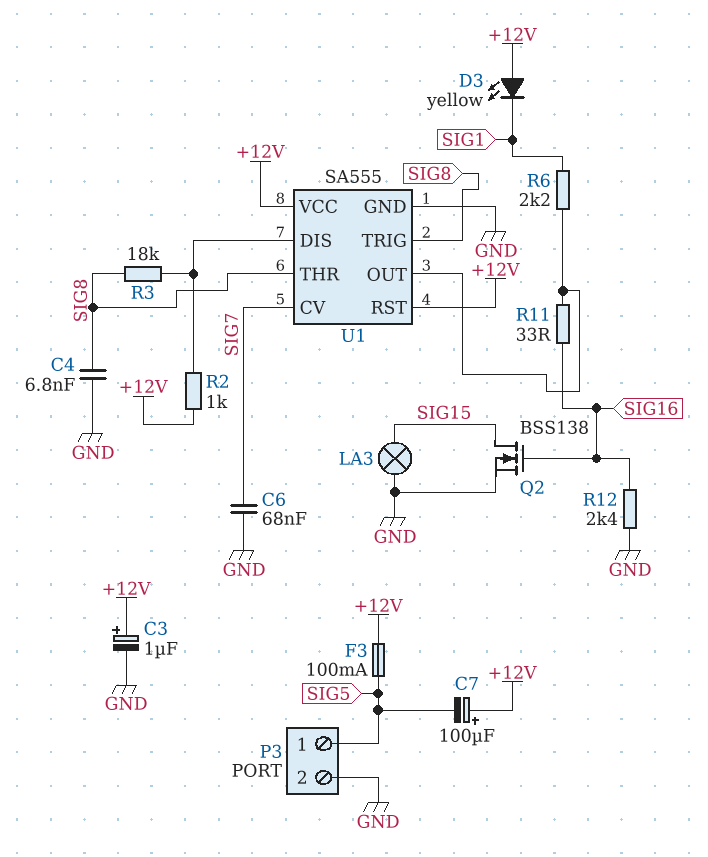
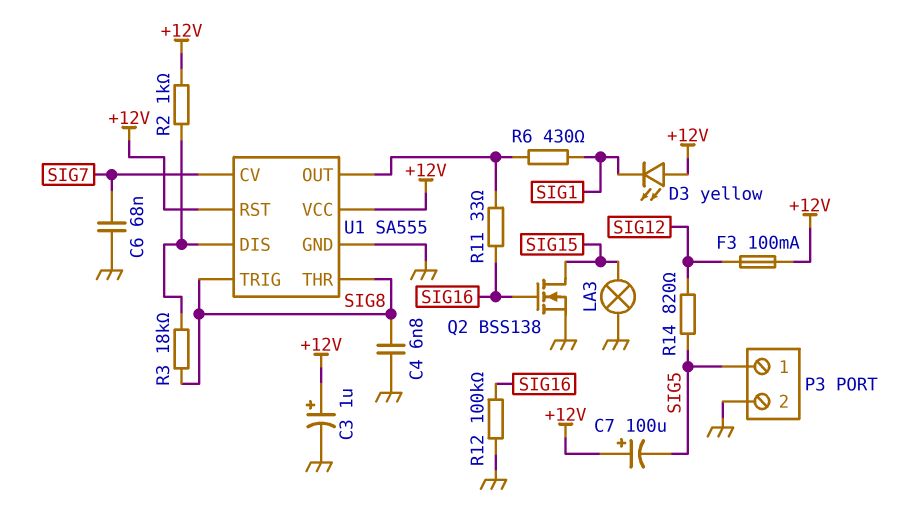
F3: 100mA (+12V, SIG5) -> 100mA (+12V, SIG12)
R6: 2.2k (SIG1, U1/OUT) -> 430 (SIG1, U1/OUT)
R12: 2.4k (GND, SIG16) -> 100k (GND, SIG16)
R14: none -> 820 (SIG5, SIG12)

